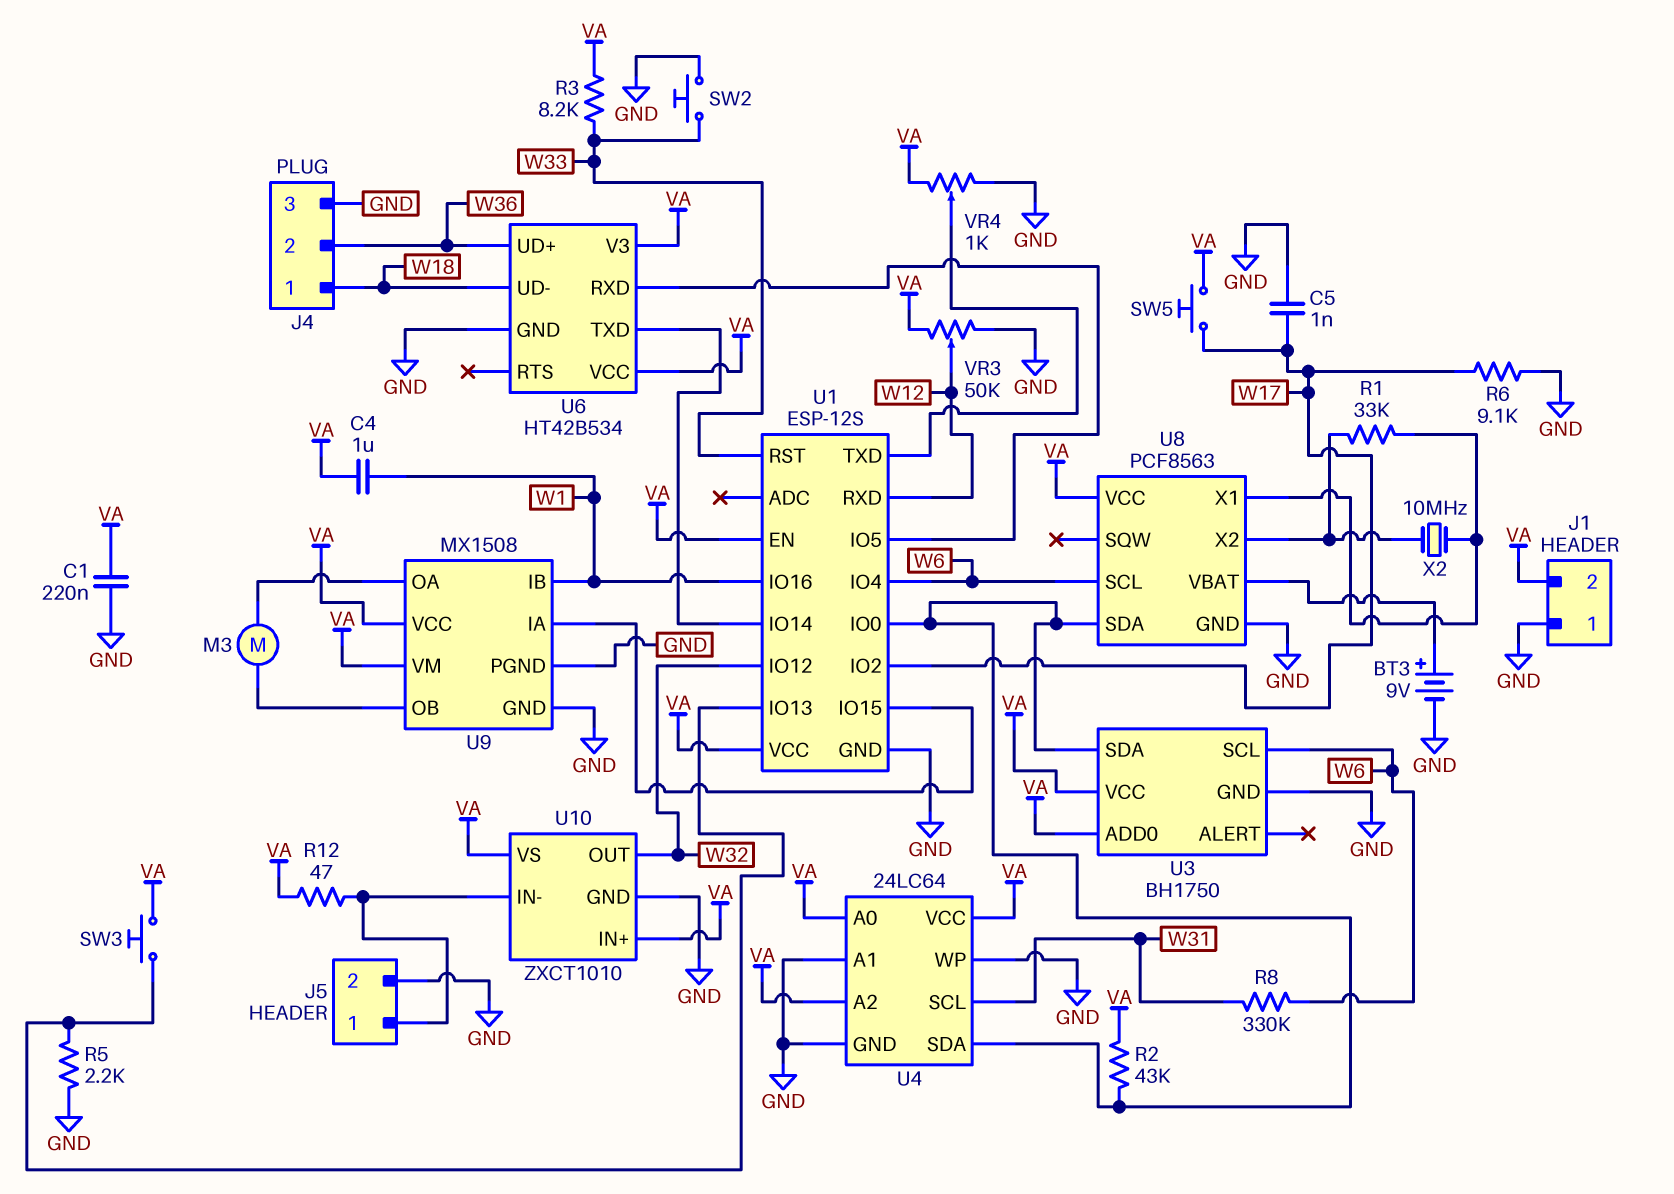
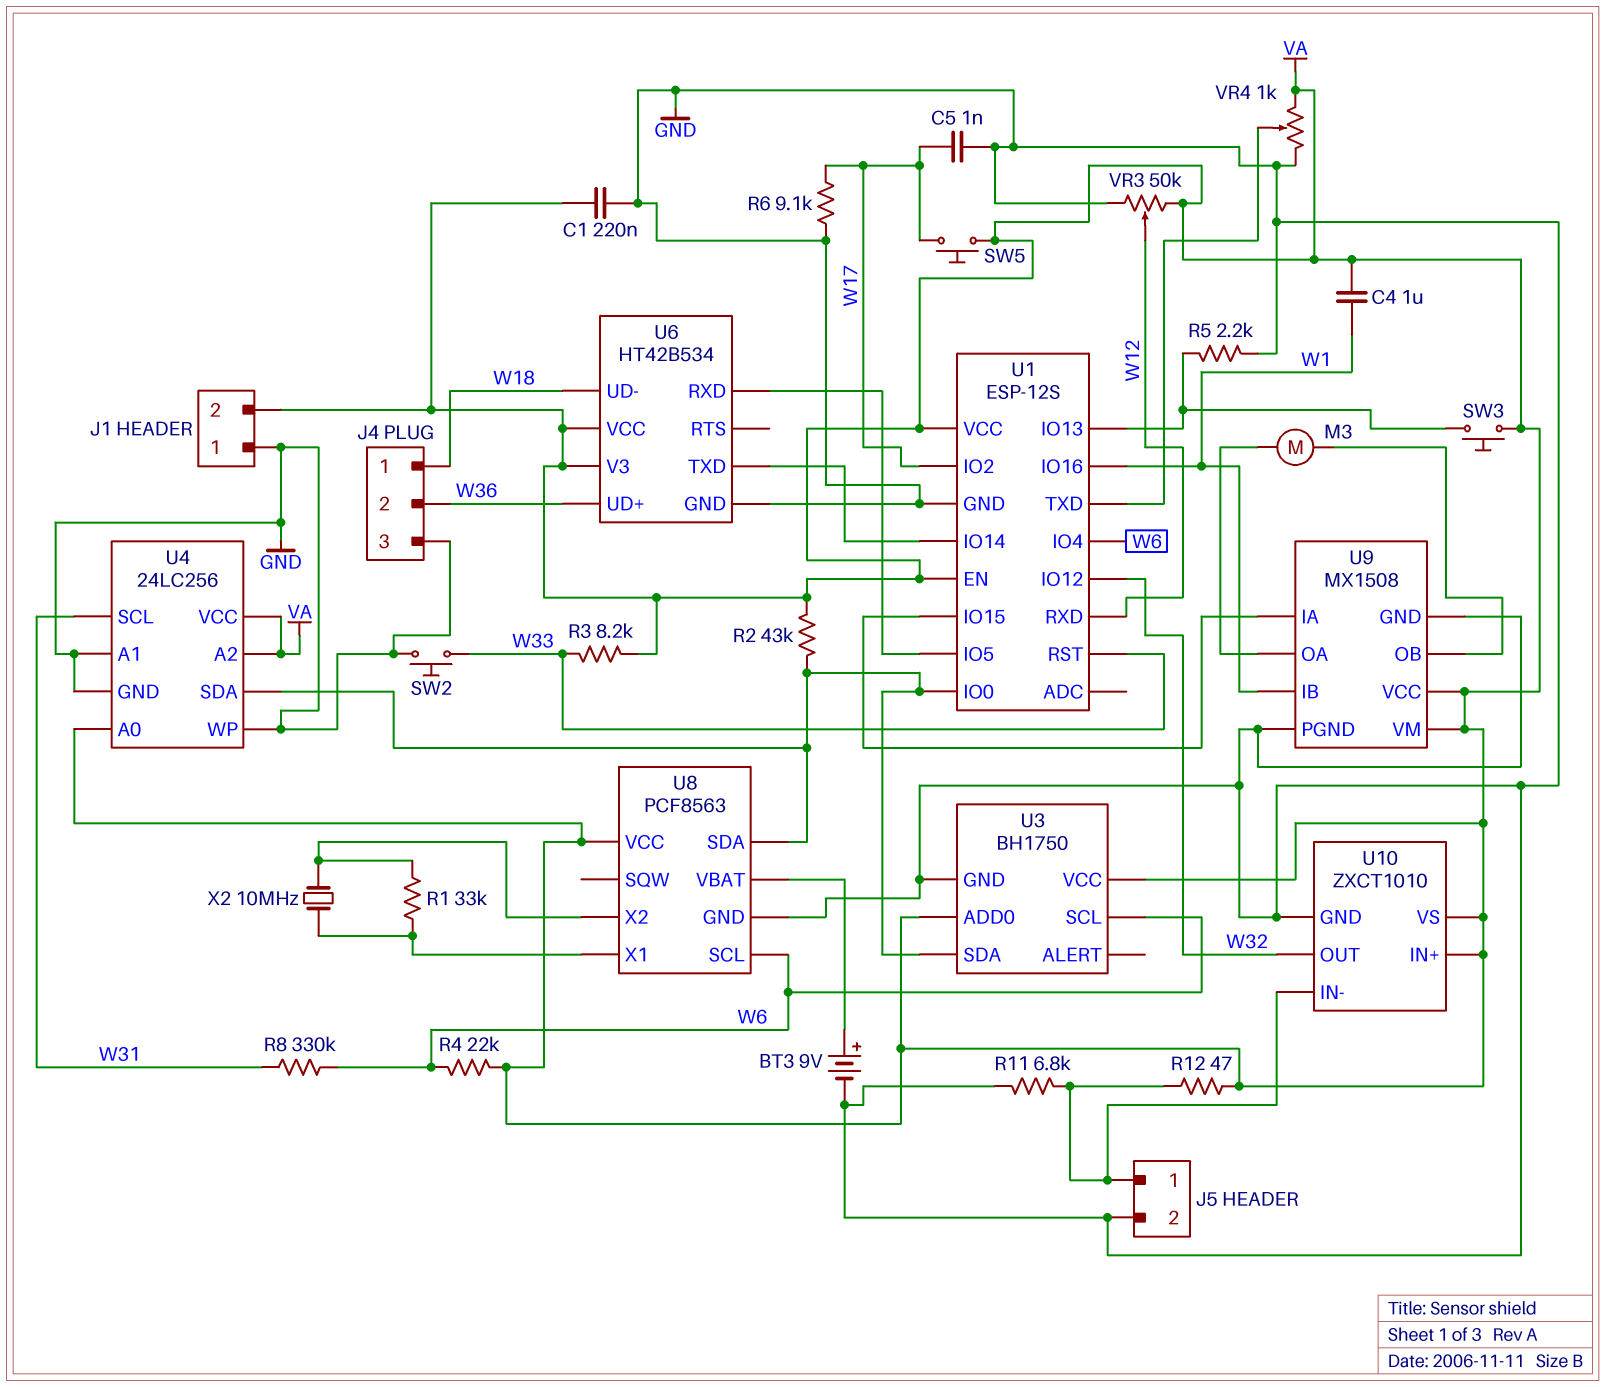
R4: none -> 22k (VA, W6)
R11: none -> 6.8k (GND, J5/1)
U4: 24LC64 -> 24LC256

